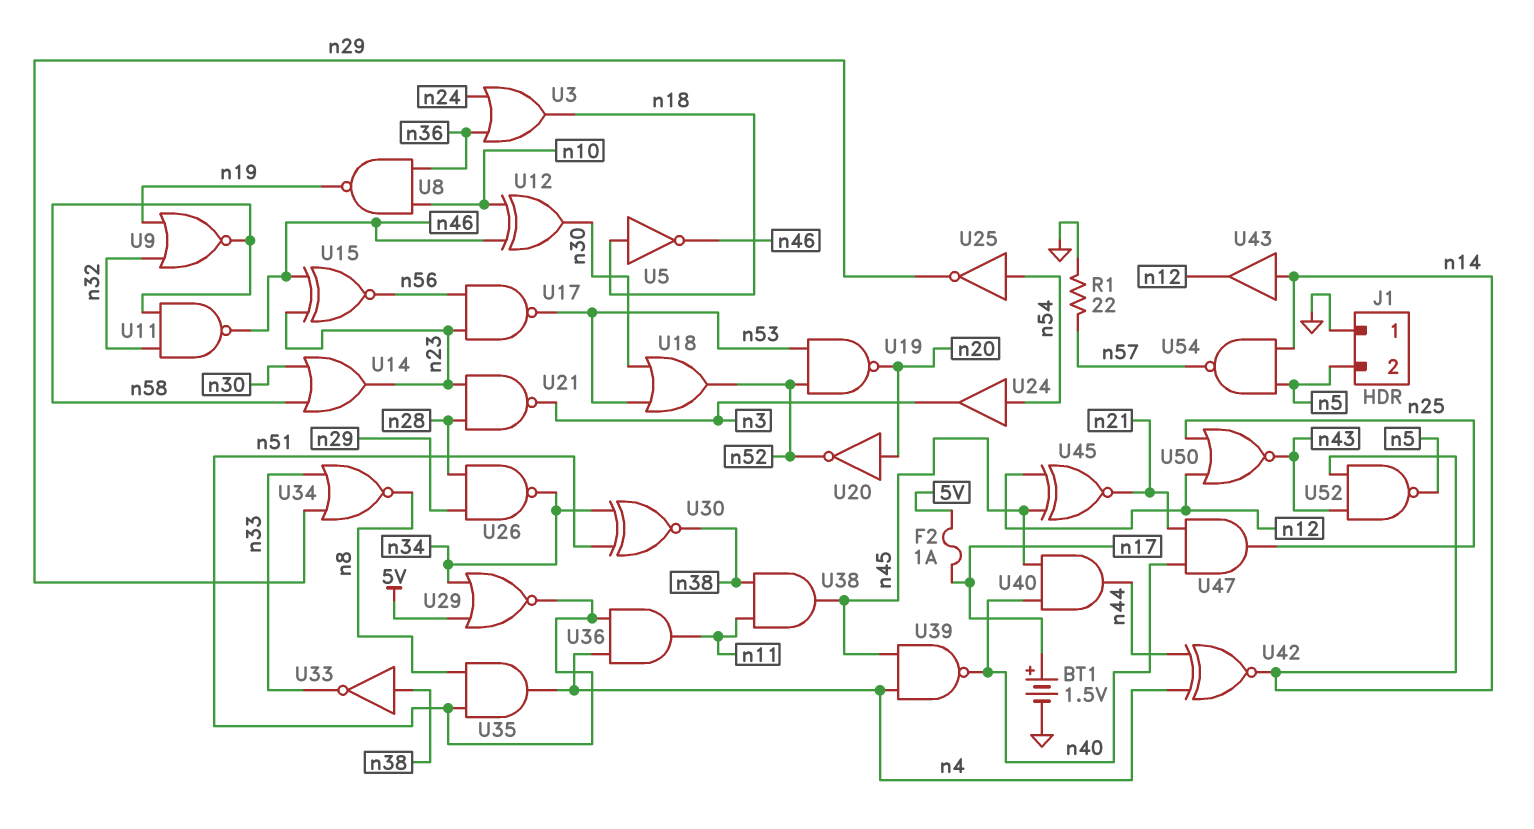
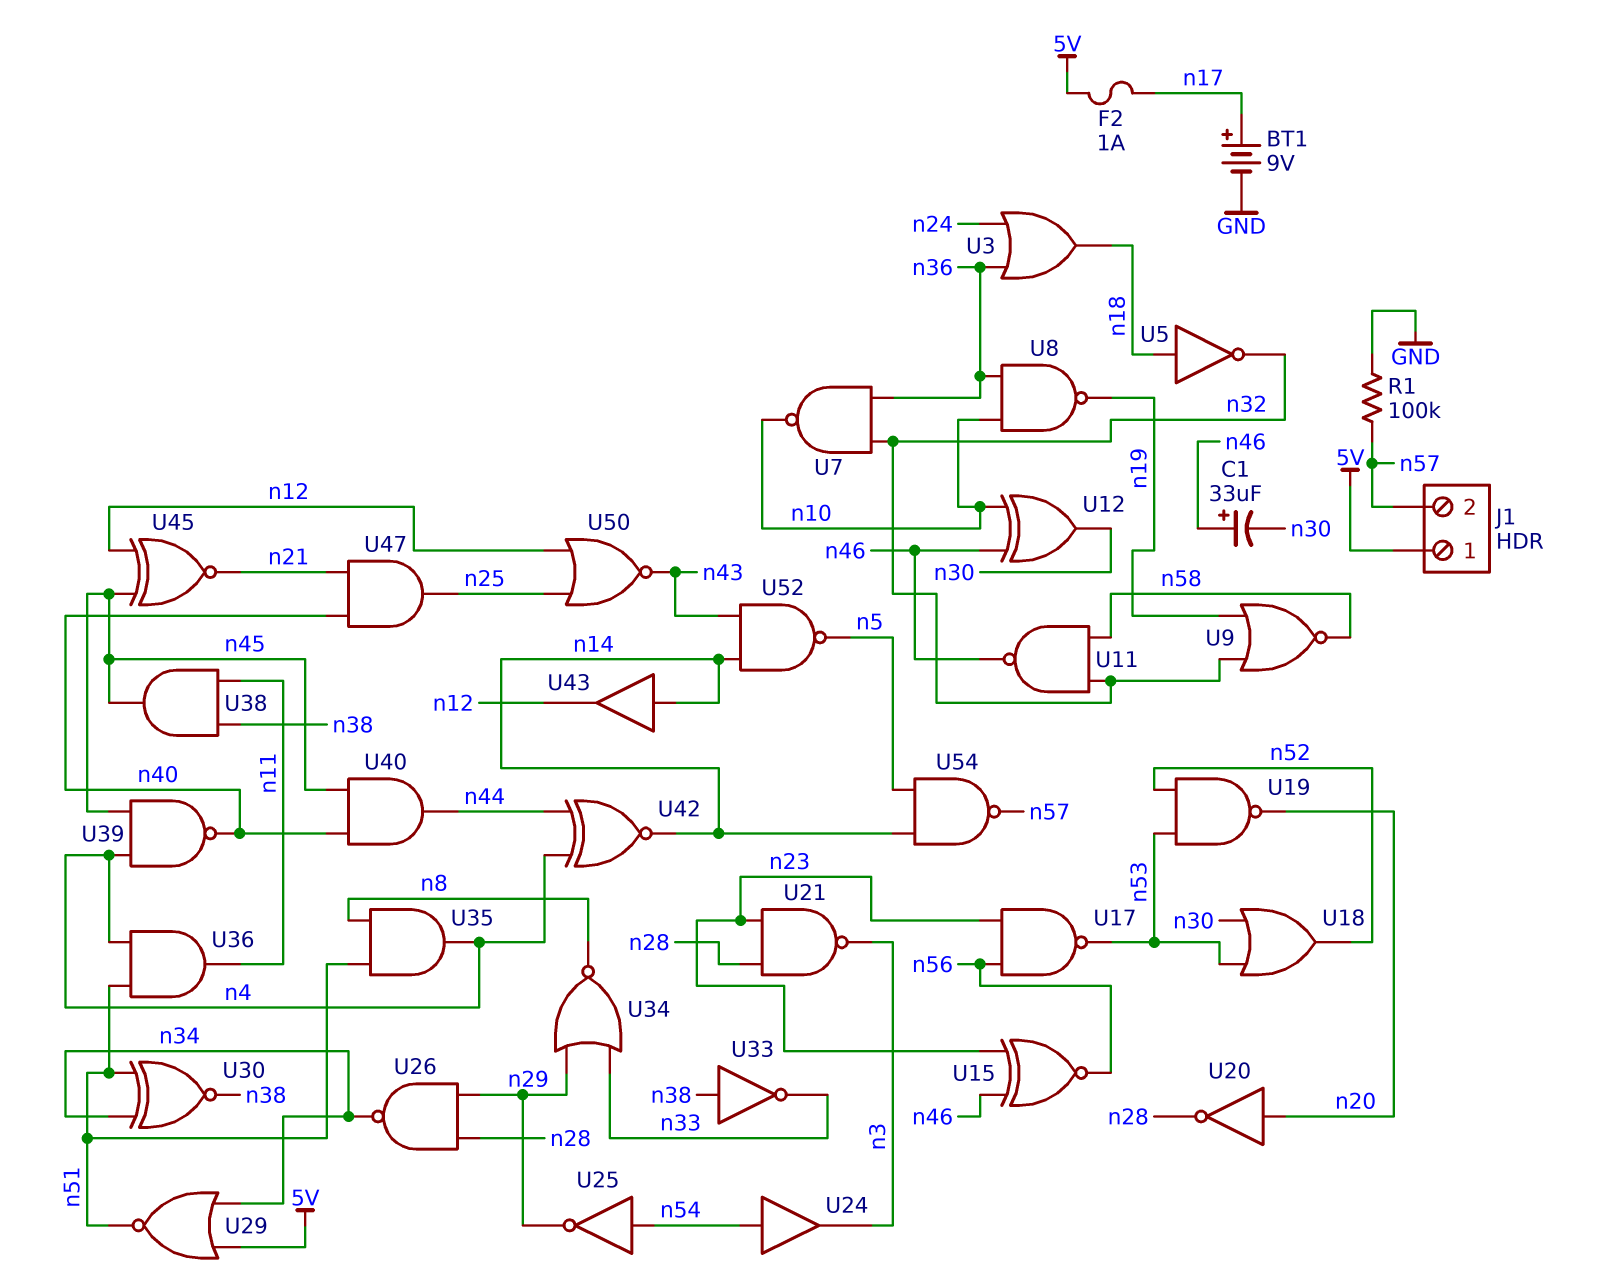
BT1: 1.5V (plus n17, minus GND) -> 9V (plus n17, minus GND)
C1: none -> 33uF (plus n46, minus n30)
J1 pin 1: GND -> 5V
J1 pin 2: n5 -> n57
R1: 22 (GND, n57) -> 100k (GND, n57)
U5: NOT (in n18, out n46) -> NOT (in n18, out n32)
U7: none -> NAND (in n32, in n36, out n10)
U14: OR (in n30, in n58, out n23) -> none
U20: NOT (in n20, out n52) -> NOT (in n20, out n28)

